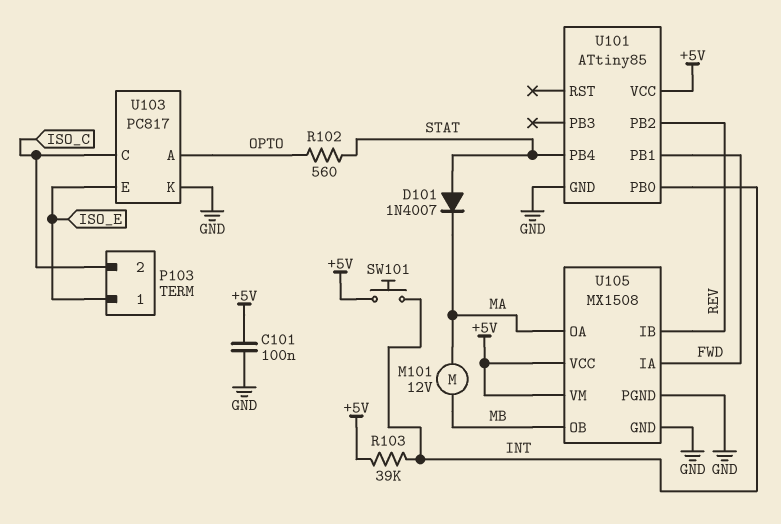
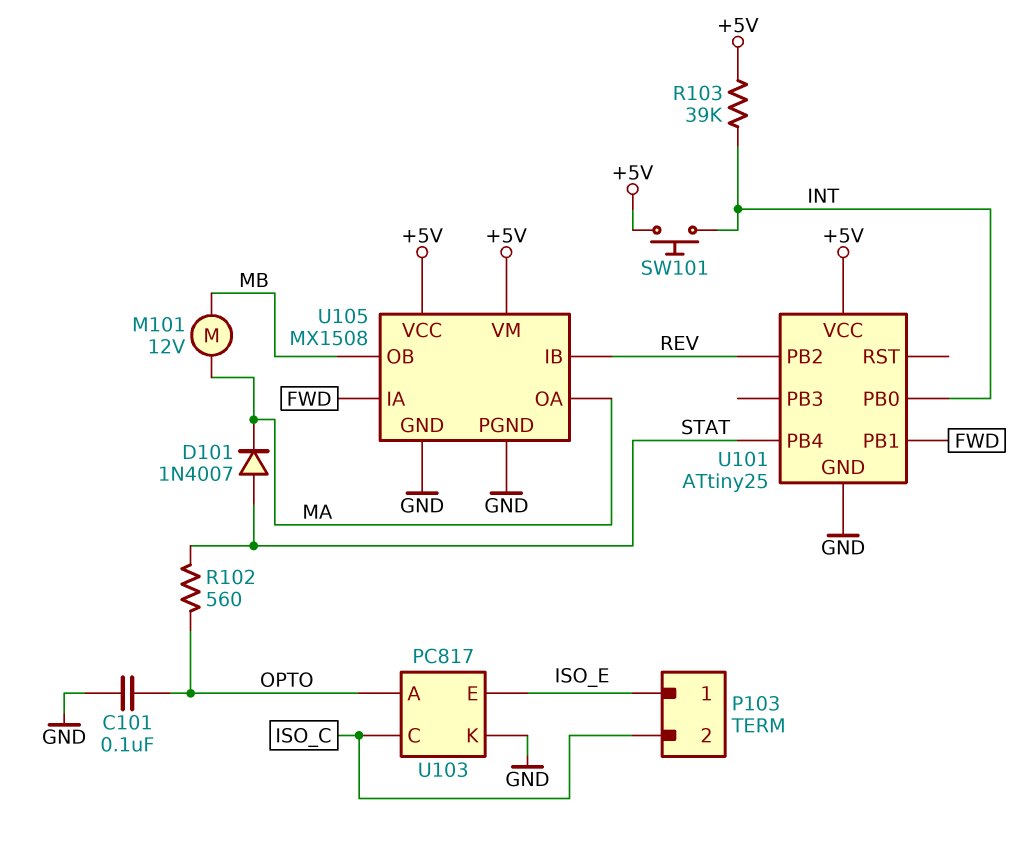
C101: 100nF (+5V, GND) -> 100nF (GND, OPTO)
U101: ATtiny85 -> ATtiny25

